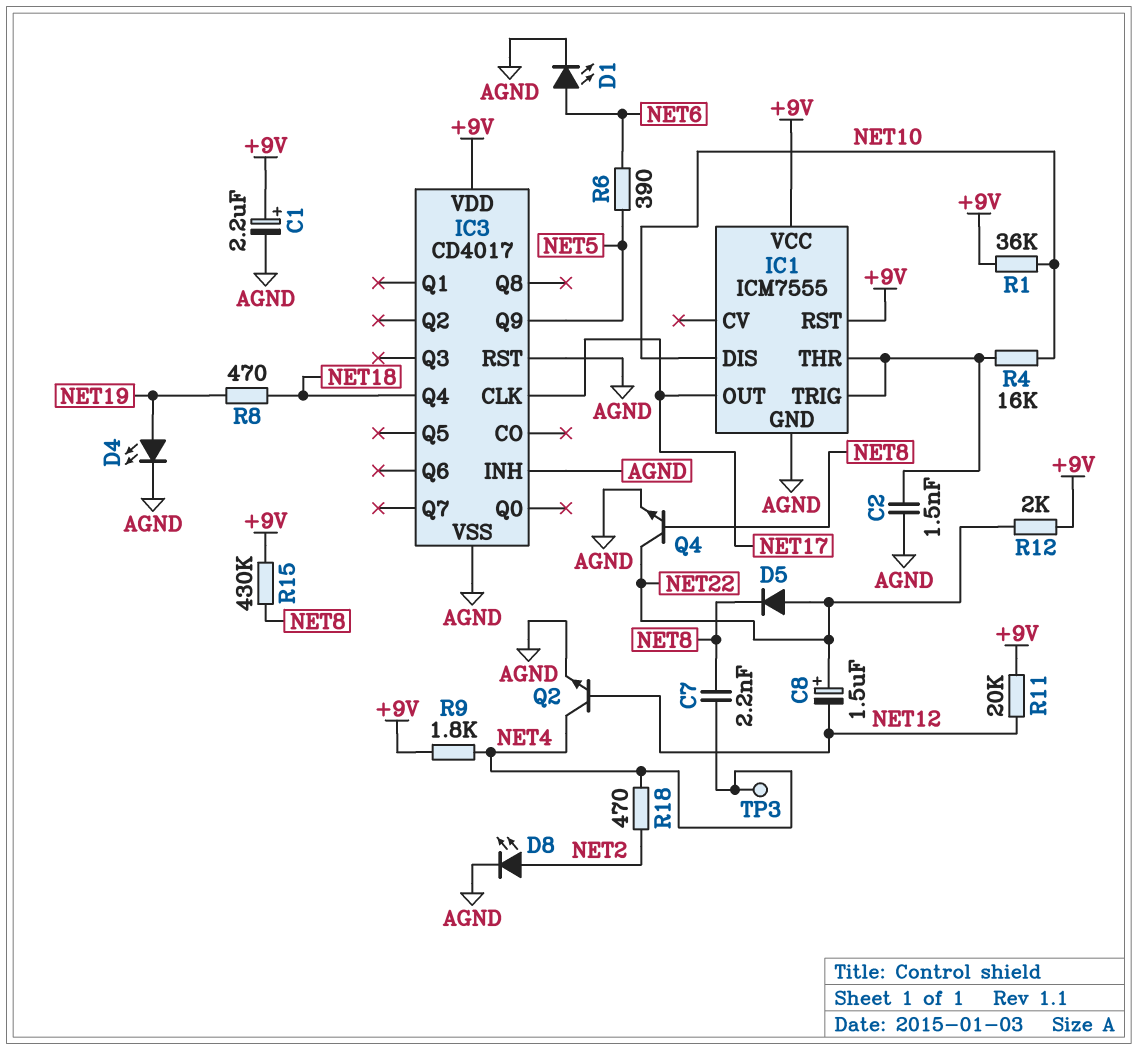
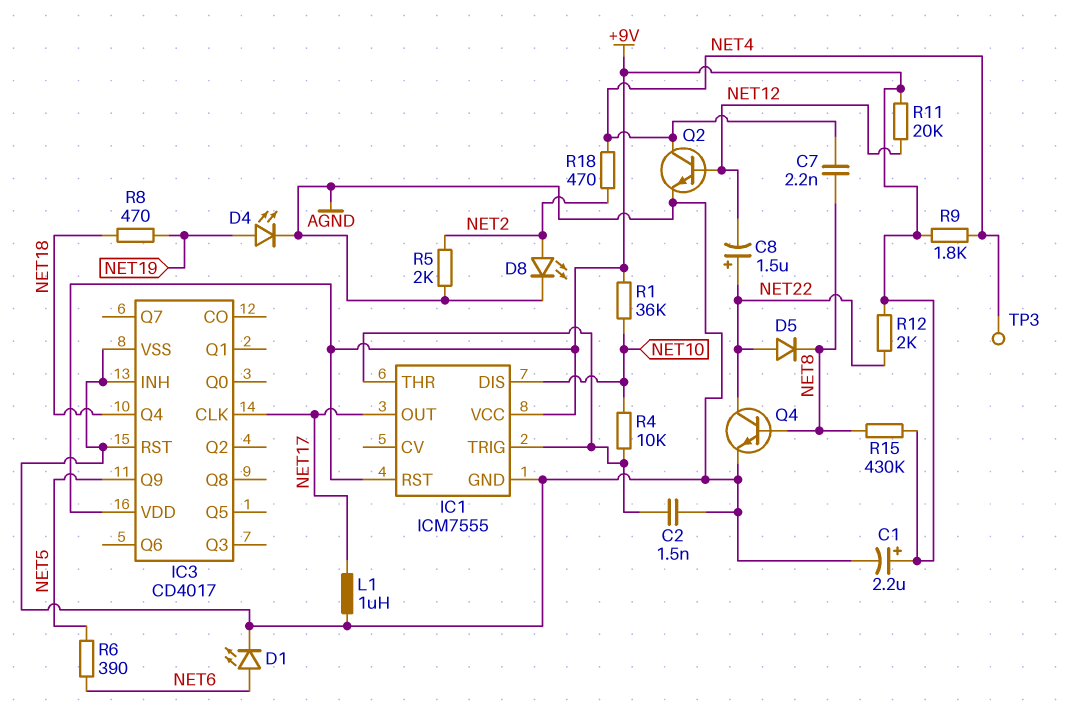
L1: none -> 1uH (AGND, NET17)
R4: 16k (IC1/THR, NET10) -> 10k (IC1/THR, NET10)
R5: none -> 2k (AGND, NET2)

